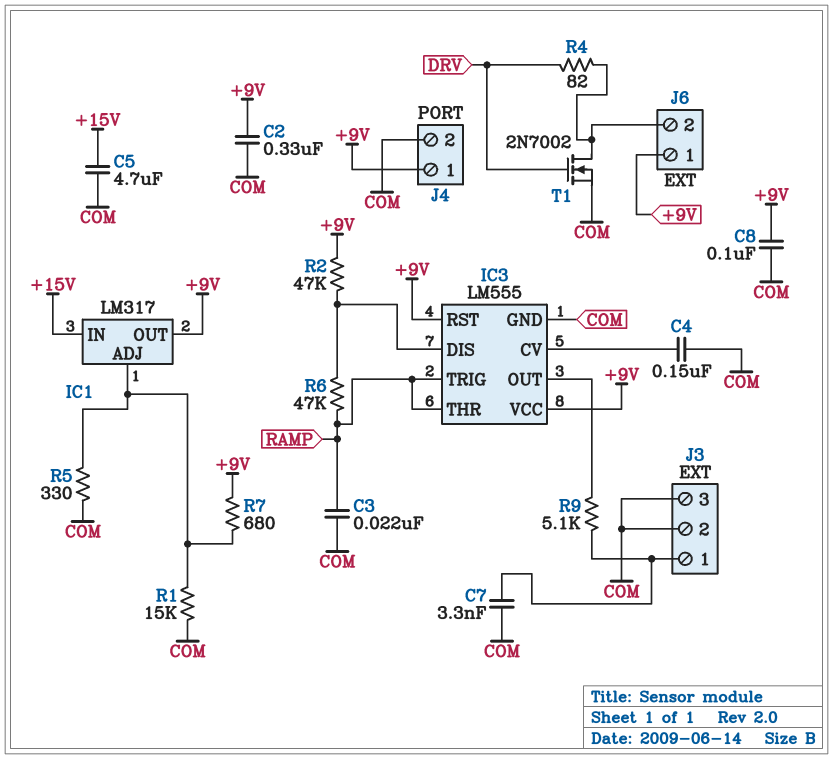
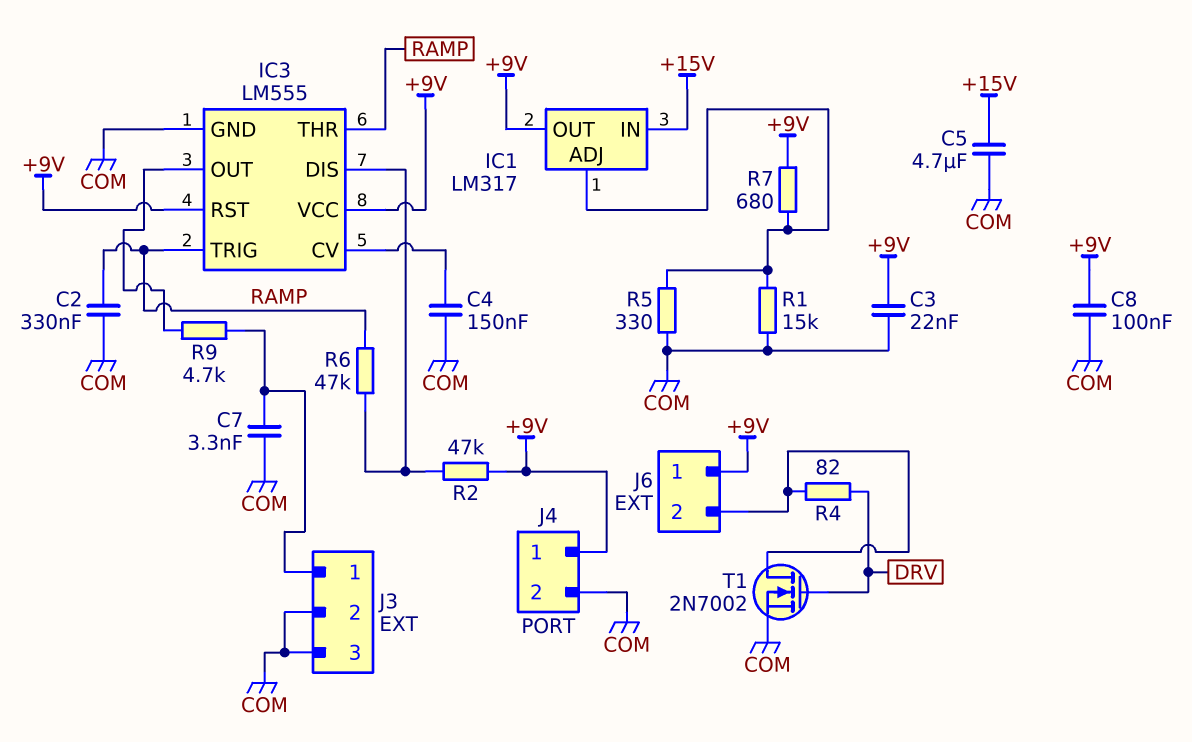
C2: 330nF (+9V, COM) -> 330nF (COM, RAMP)
C3: 22nF (COM, RAMP) -> 22nF (+9V, COM)
R9: 5.1k (IC3/OUT, J3/1) -> 4.7k (IC3/OUT, J3/1)

